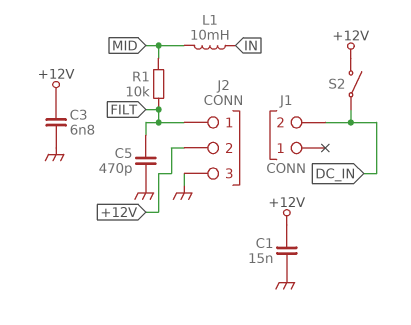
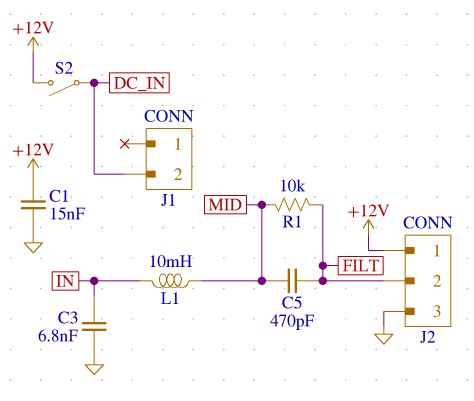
C3: 6.8nF (+12V, GND) -> 6.8nF (GND, IN)
C5: 470pF (FILT, GND) -> 470pF (FILT, MID)
J2 pin 1: FILT -> +12V
J2 pin 2: +12V -> FILT

